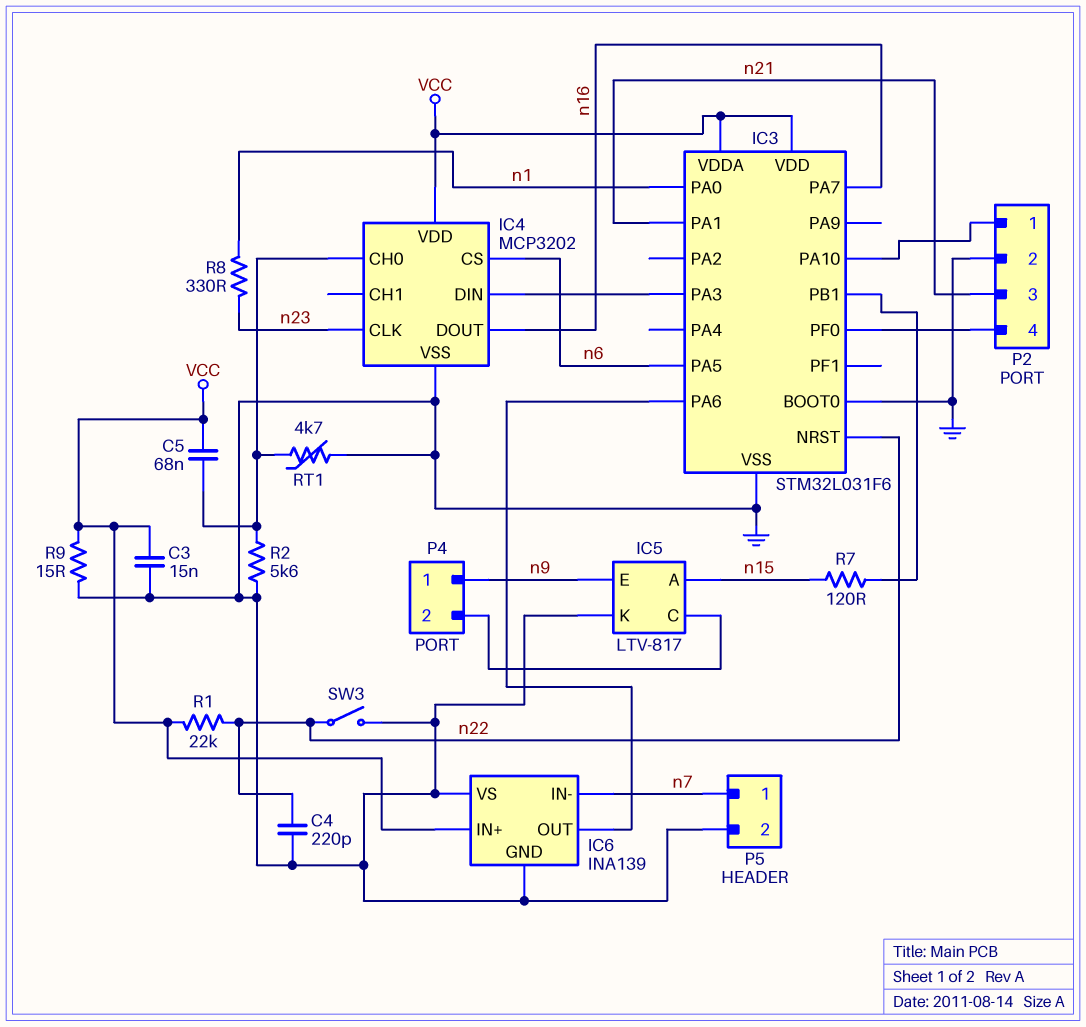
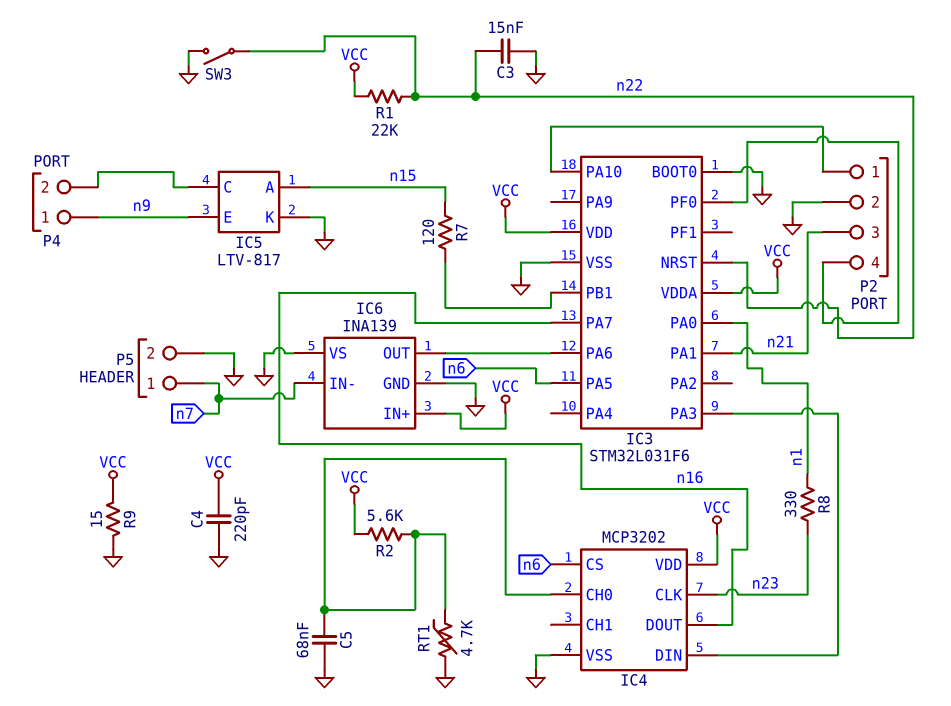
C3: 15nF (GND, VCC) -> 15nF (GND, n22)
C4: 220pF (GND, n22) -> 220pF (GND, VCC)
C5: 68nF (IC4/CH0, VCC) -> 68nF (GND, IC4/CH0)
R2: 5.6k (GND, IC4/CH0) -> 5.6k (IC4/CH0, VCC)

